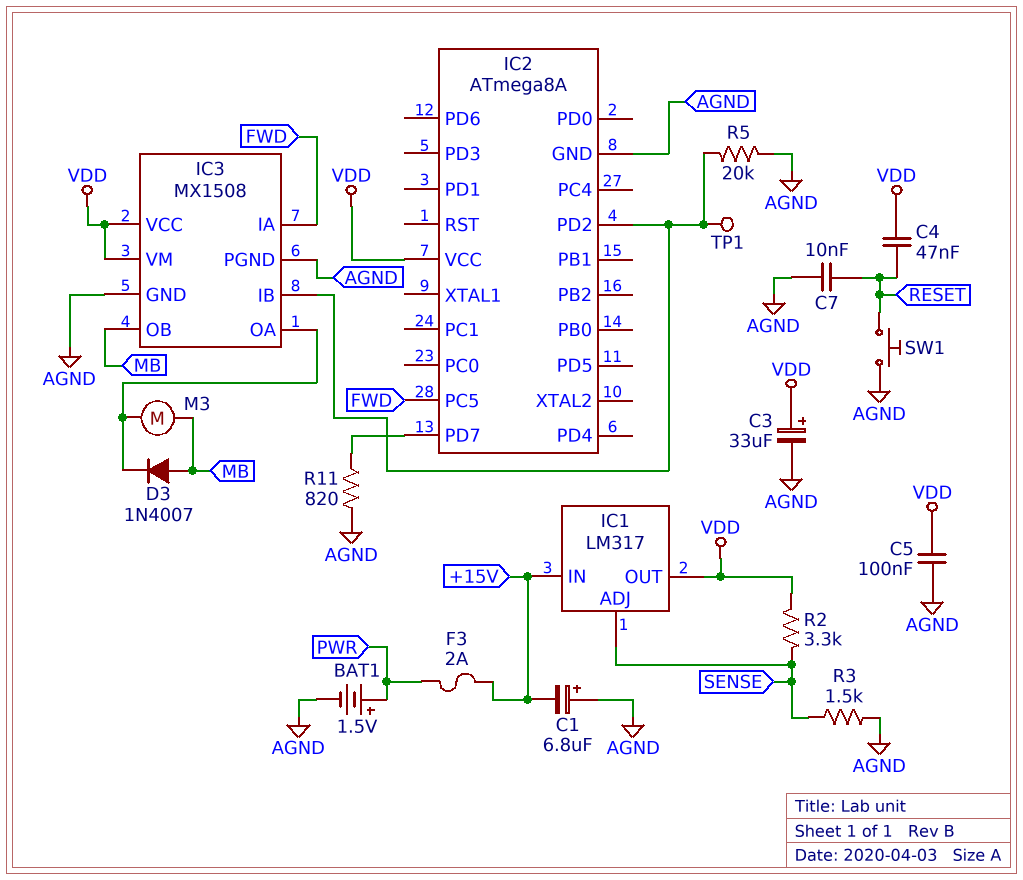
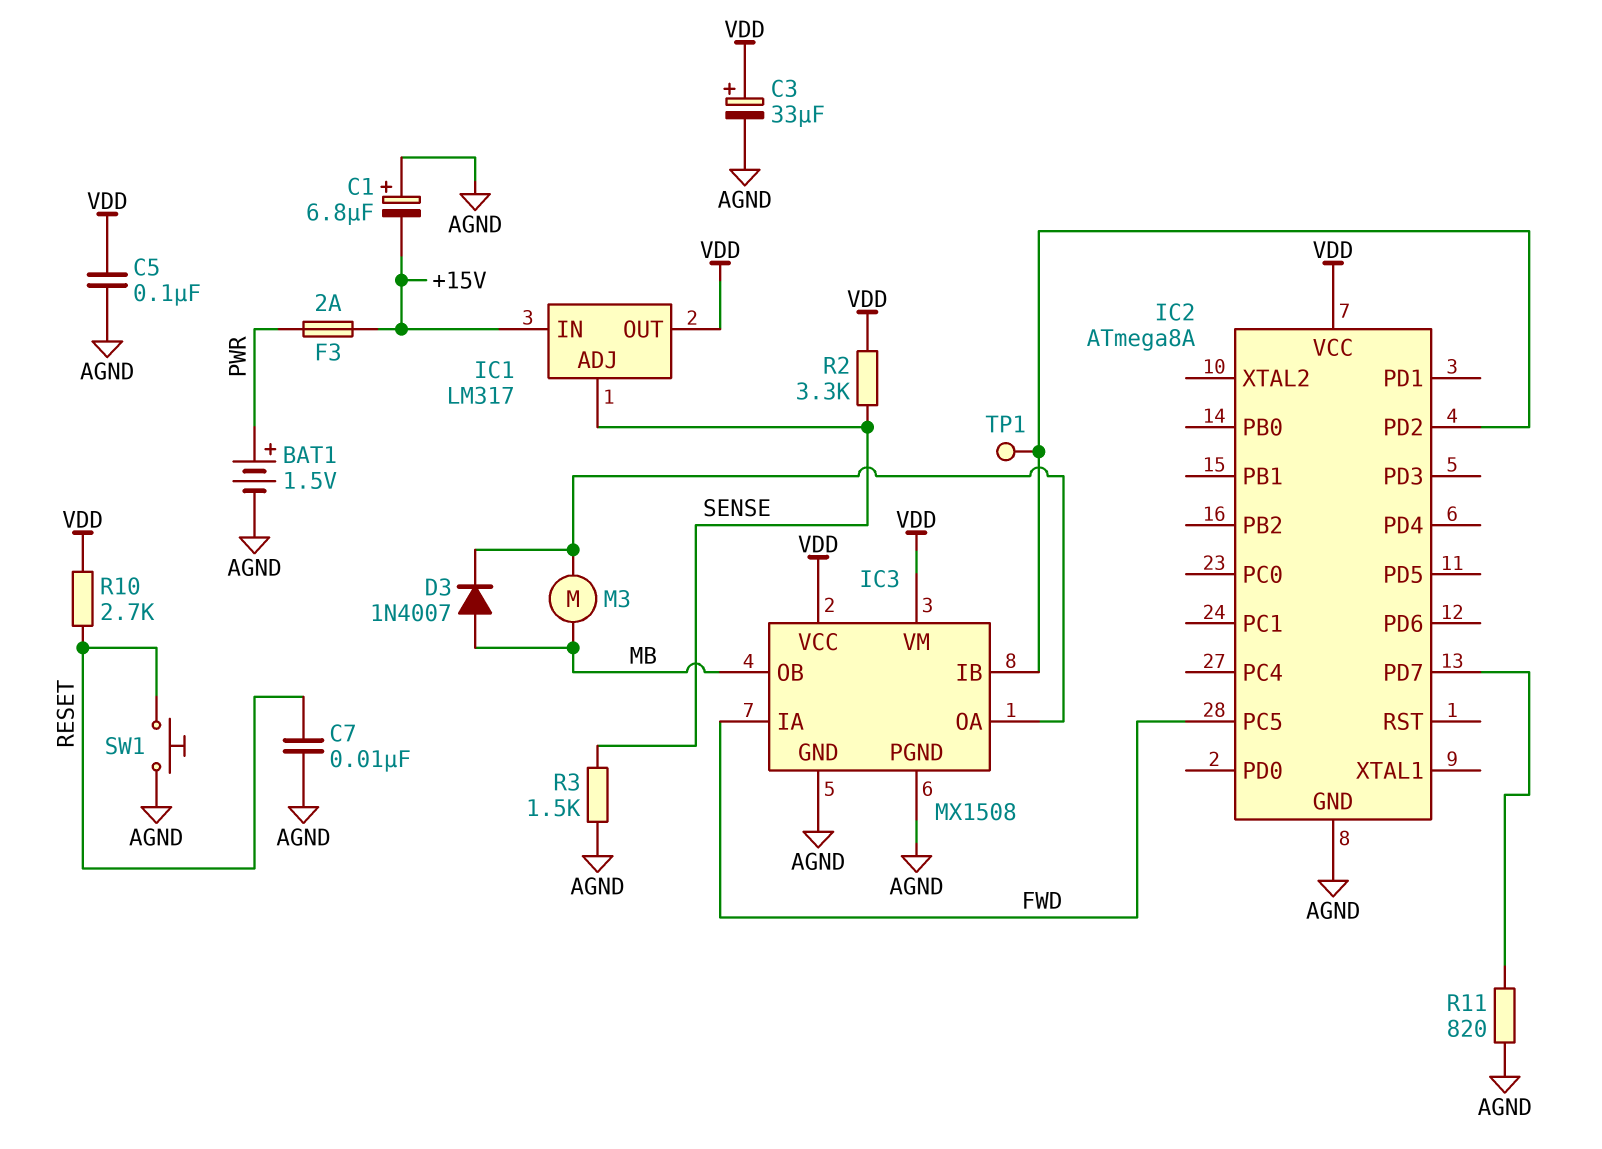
C4: 47nF (RESET, VDD) -> none
R5: 20k (AGND, IC2/PD2) -> none
R10: none -> 2.7k (RESET, VDD)

